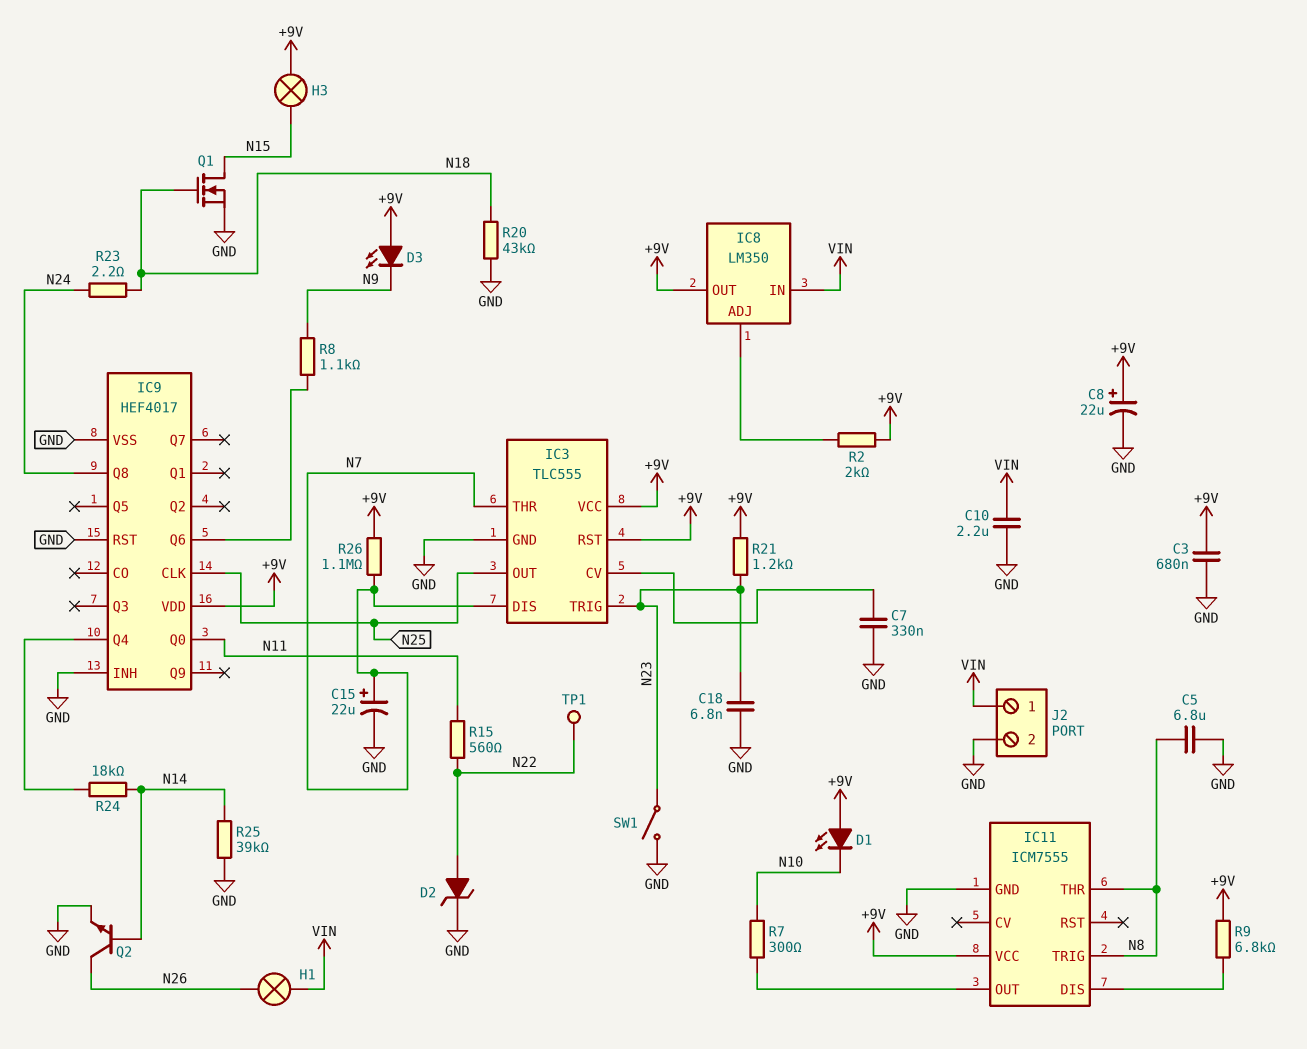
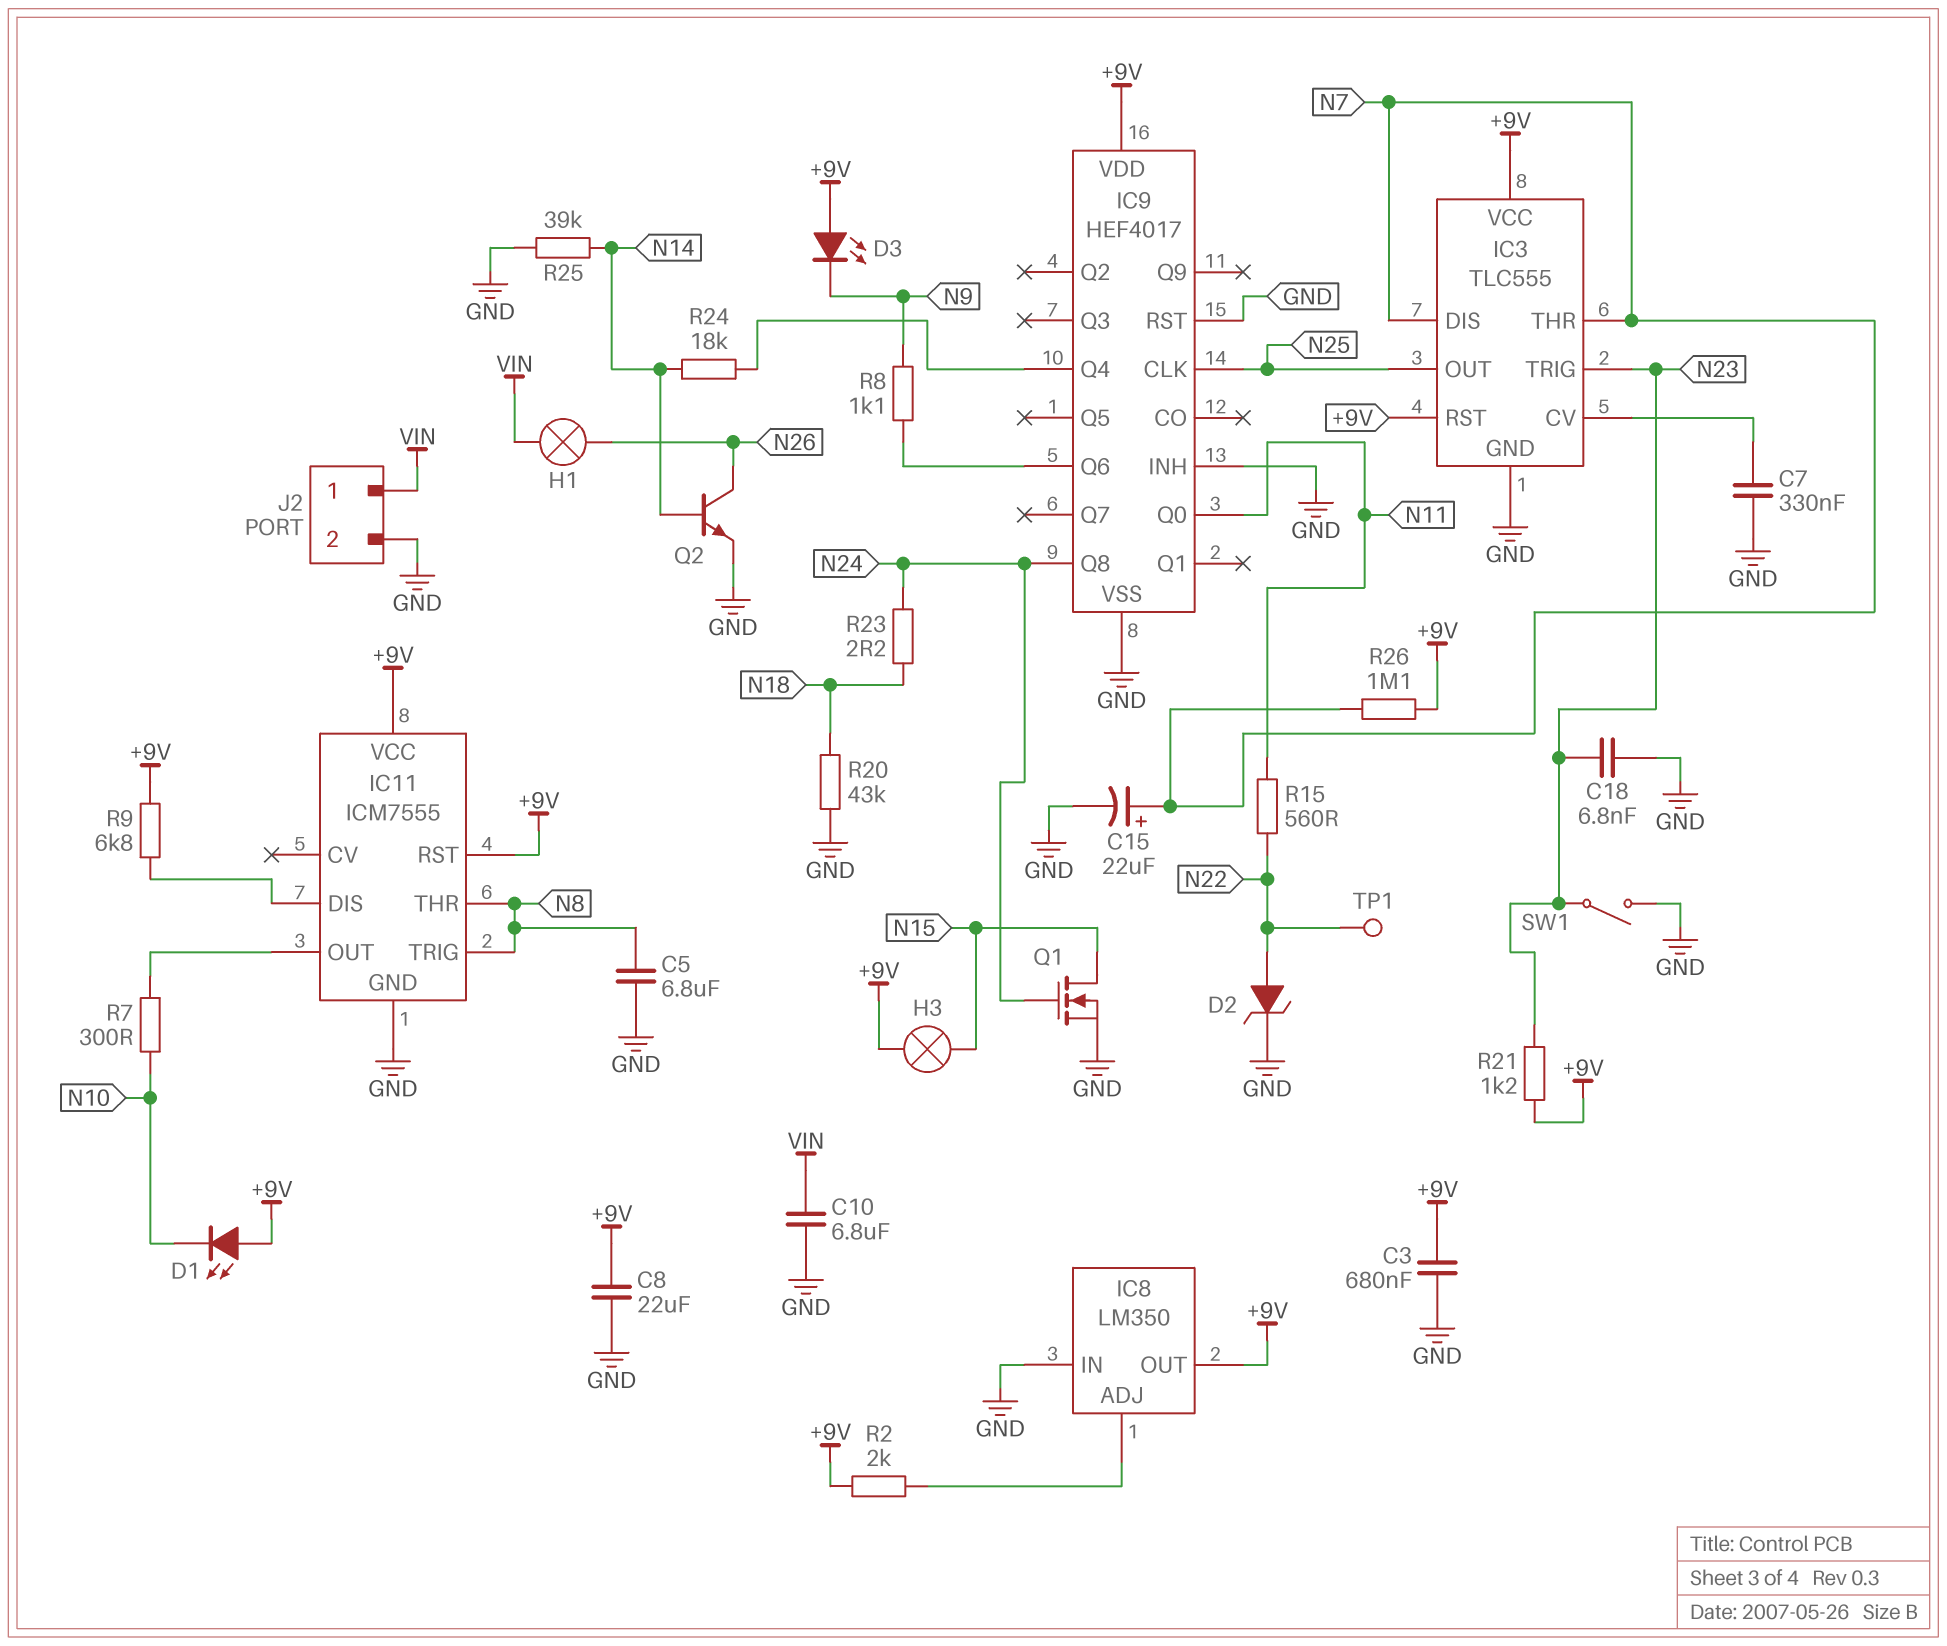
C8: 22uF (plus +9V, minus GND) -> 22uF (+9V, GND)
C10: 2.2uF (GND, VIN) -> 6.8uF (GND, VIN)
IC8 pin IN: VIN -> GND
IC11 pin RST: none -> +9V
Q1: NMOS (G N18, D N15, S GND) -> NMOS (G N24, D N15, S GND)

